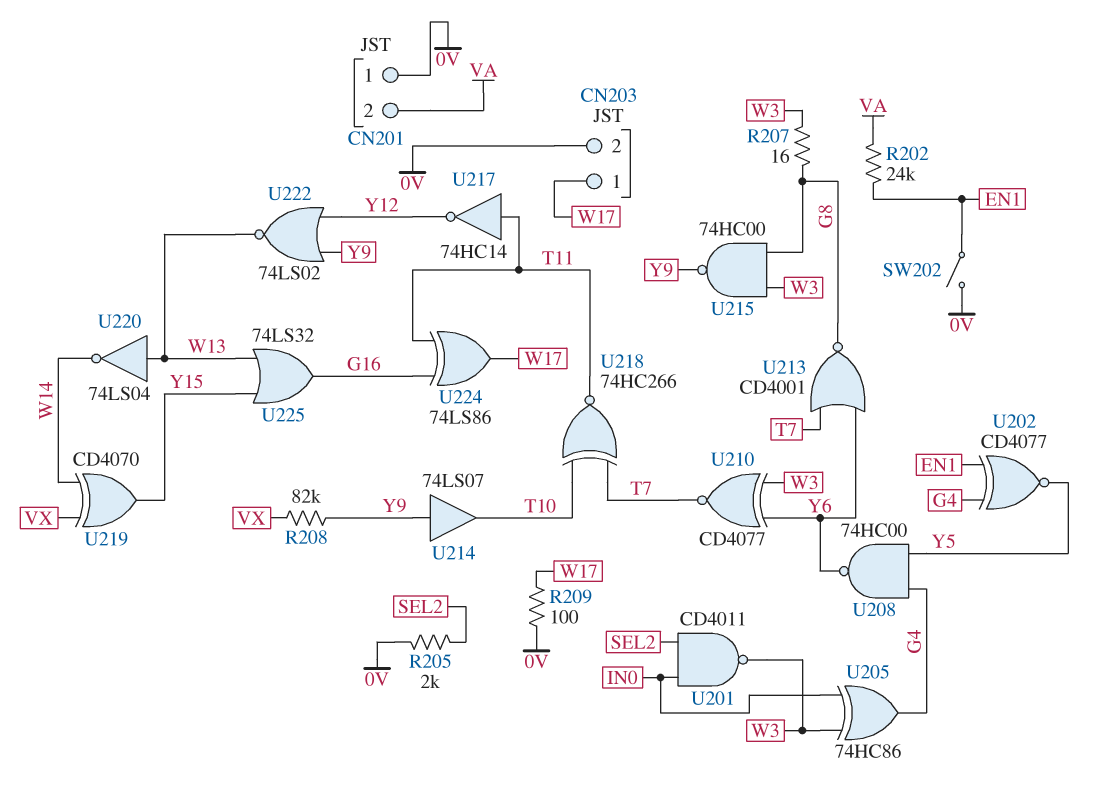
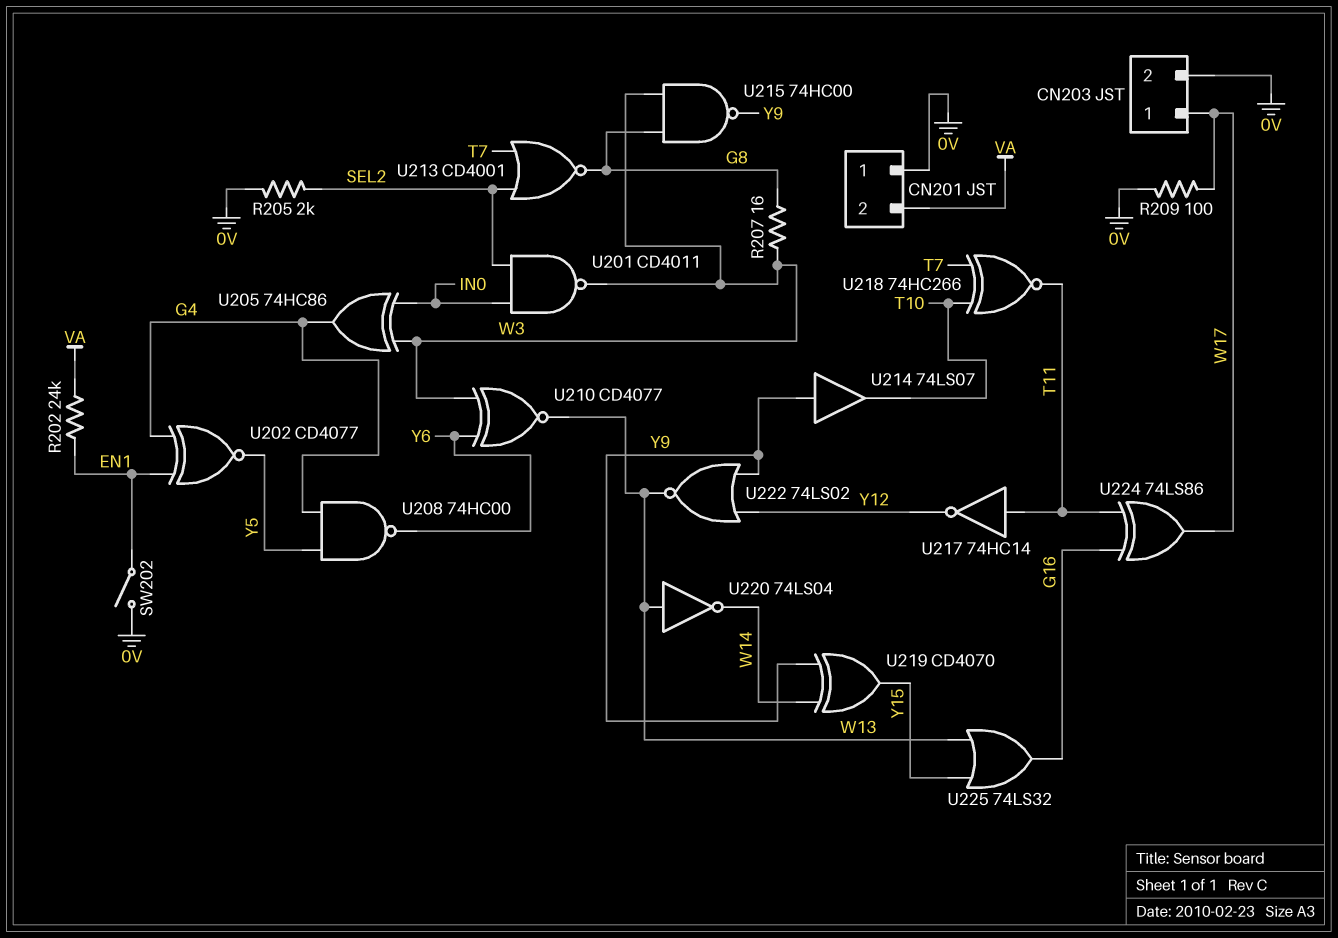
R208: 82k (VX, Y9) -> none
U210: XNOR CD4077 (in W3, in Y6, out T7) -> XNOR CD4077 (in W3, in Y6, out W13)
U213: NOR CD4001 (in T7, in Y6, out G8) -> NOR CD4001 (in SEL2, in T7, out G8)
U219: XOR CD4070 (in VX, in W14, out Y15) -> XOR CD4070 (in W14, in Y9, out Y15)

